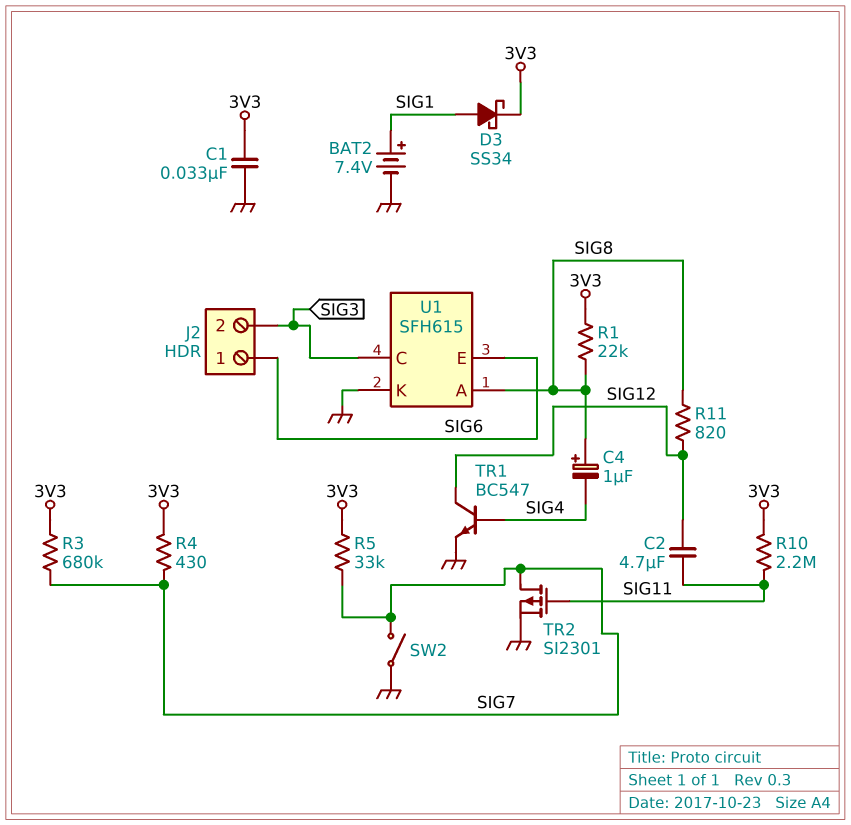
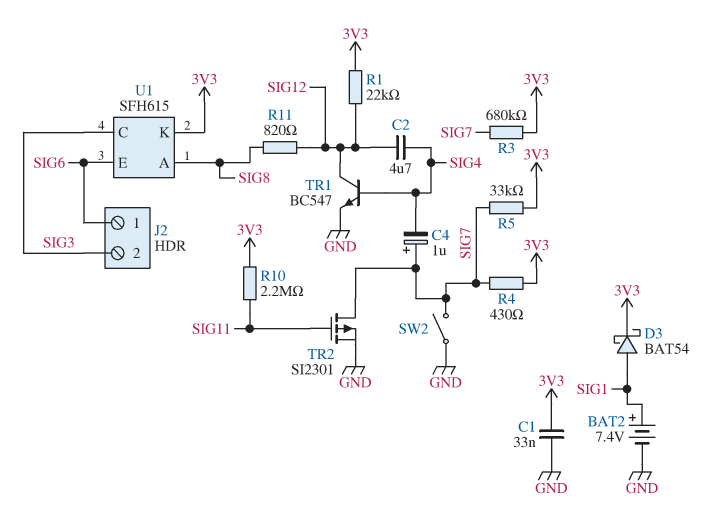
C2: 4.7uF (SIG11, SIG12) -> 4.7uF (SIG4, SIG12)
C4: 1uF (plus SIG8, minus SIG4) -> 1uF (plus SIG7, minus SIG4)
D3: schottky SS34 (A SIG1, K 3V3) -> schottky BAT54 (A SIG1, K 3V3)
R1: 22k (3V3, SIG8) -> 22k (3V3, SIG12)
U1 pin K: GND -> 3V3

